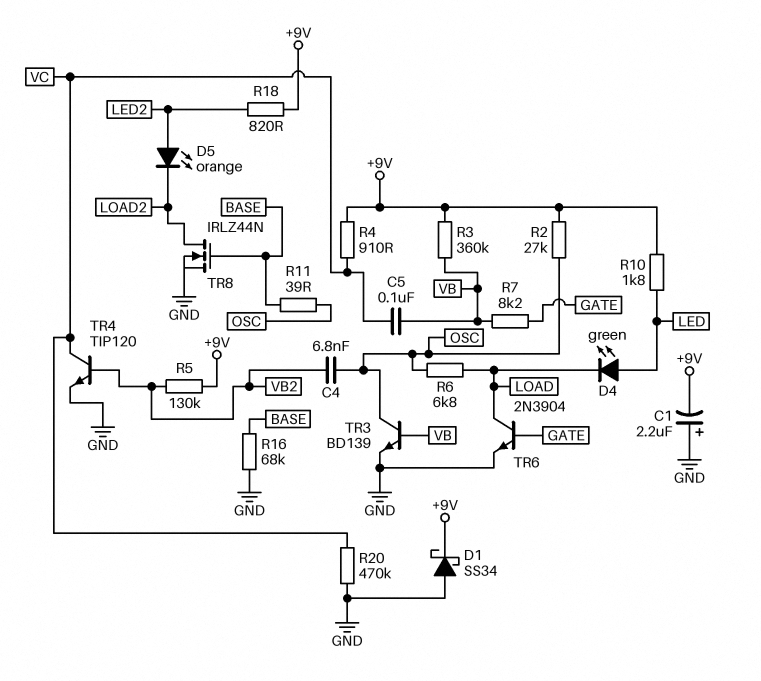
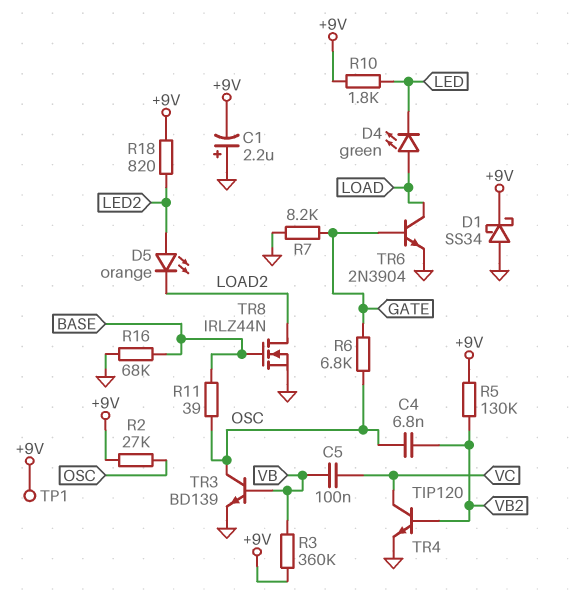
D4: LED green (A LED, K LOAD) -> LED green (A LOAD, K LED)
R4: 910 (+9V, VC) -> none
R6: 6.8k (LOAD, OSC) -> 6.8k (GATE, OSC)
R7: 8.2k (GATE, VB) -> 8.2k (GATE, GND)
R20: 470k (GND, VC) -> none
TP1: none -> test point (+9V)

